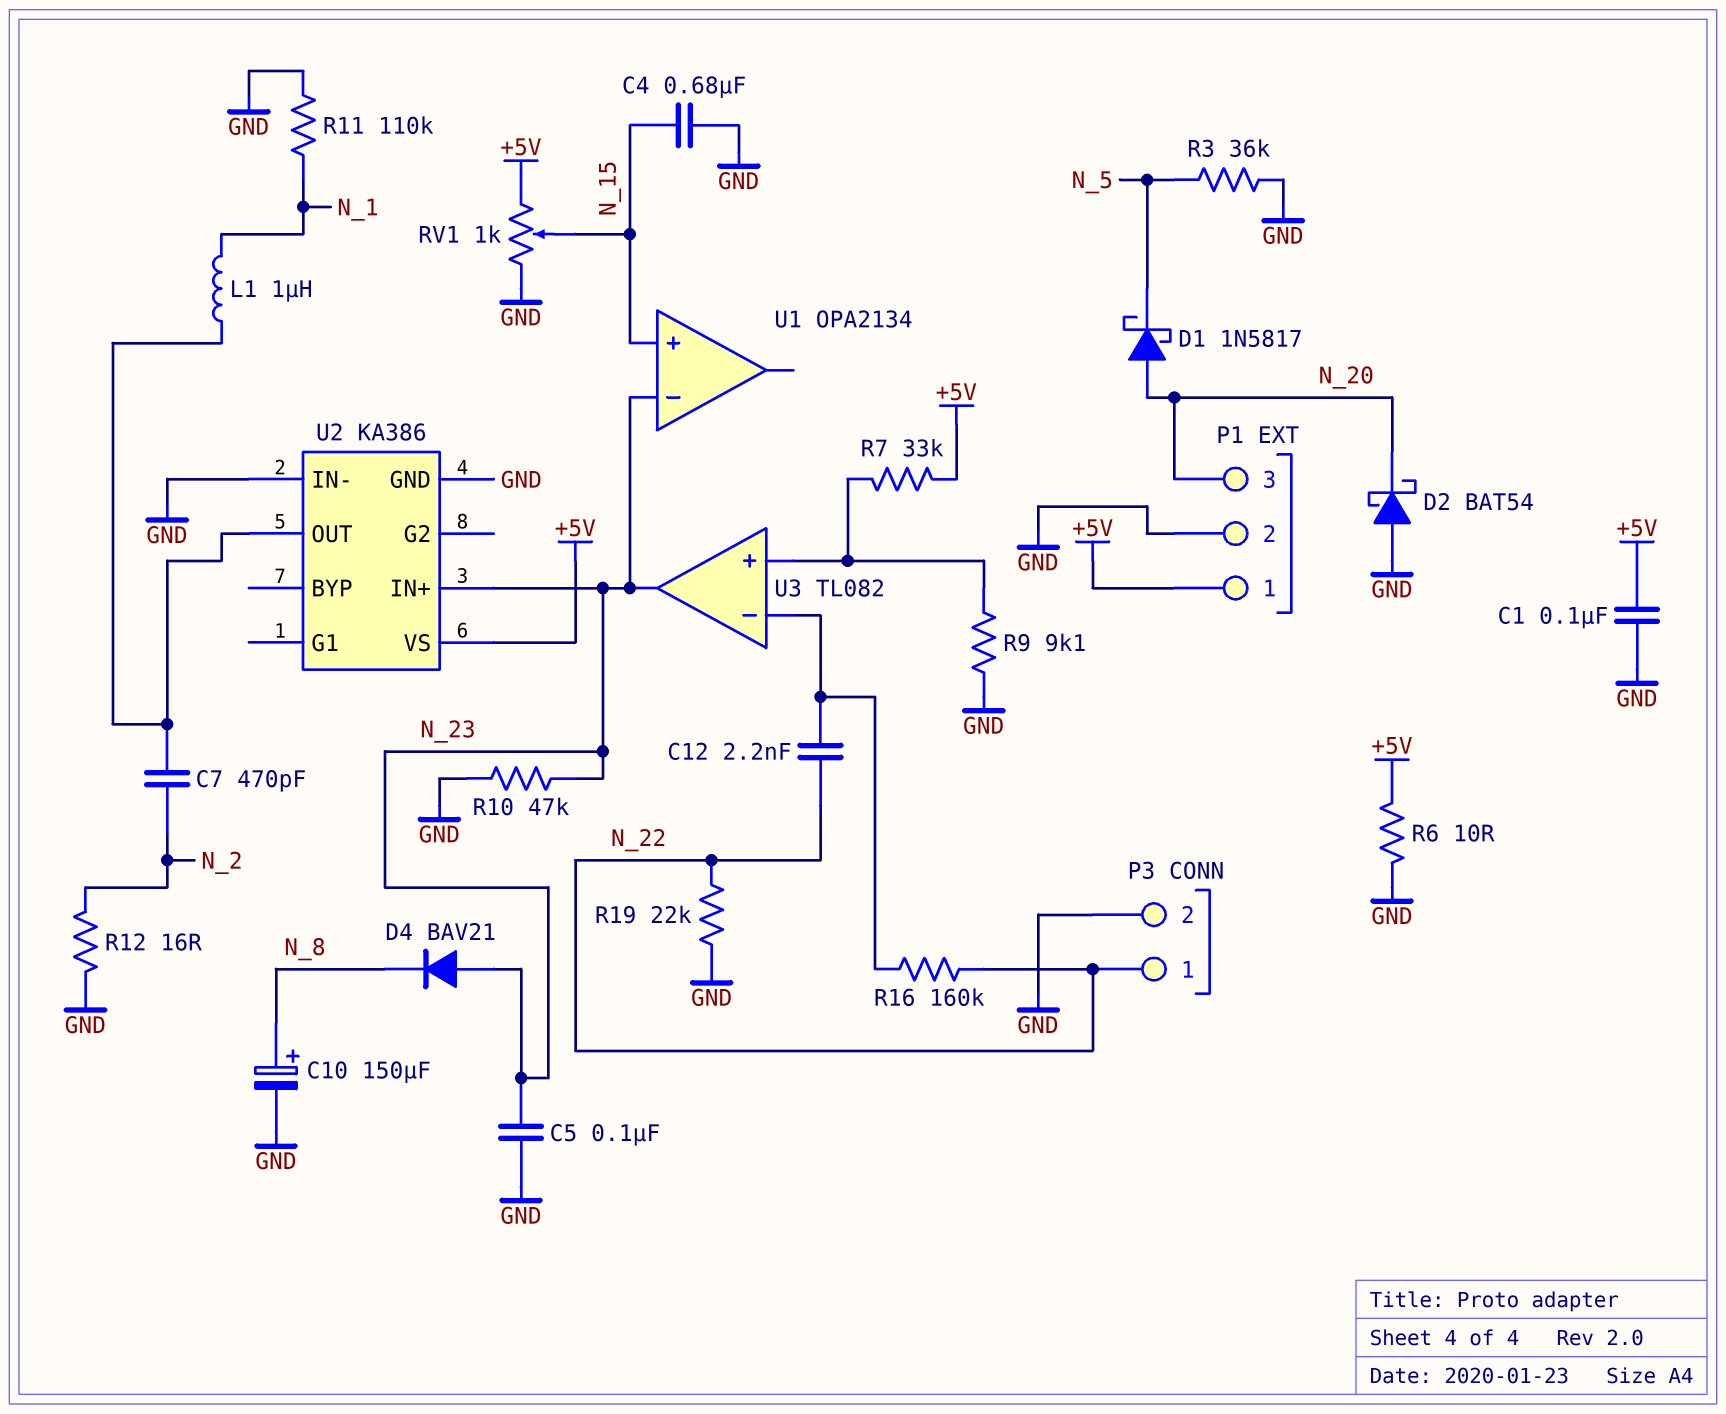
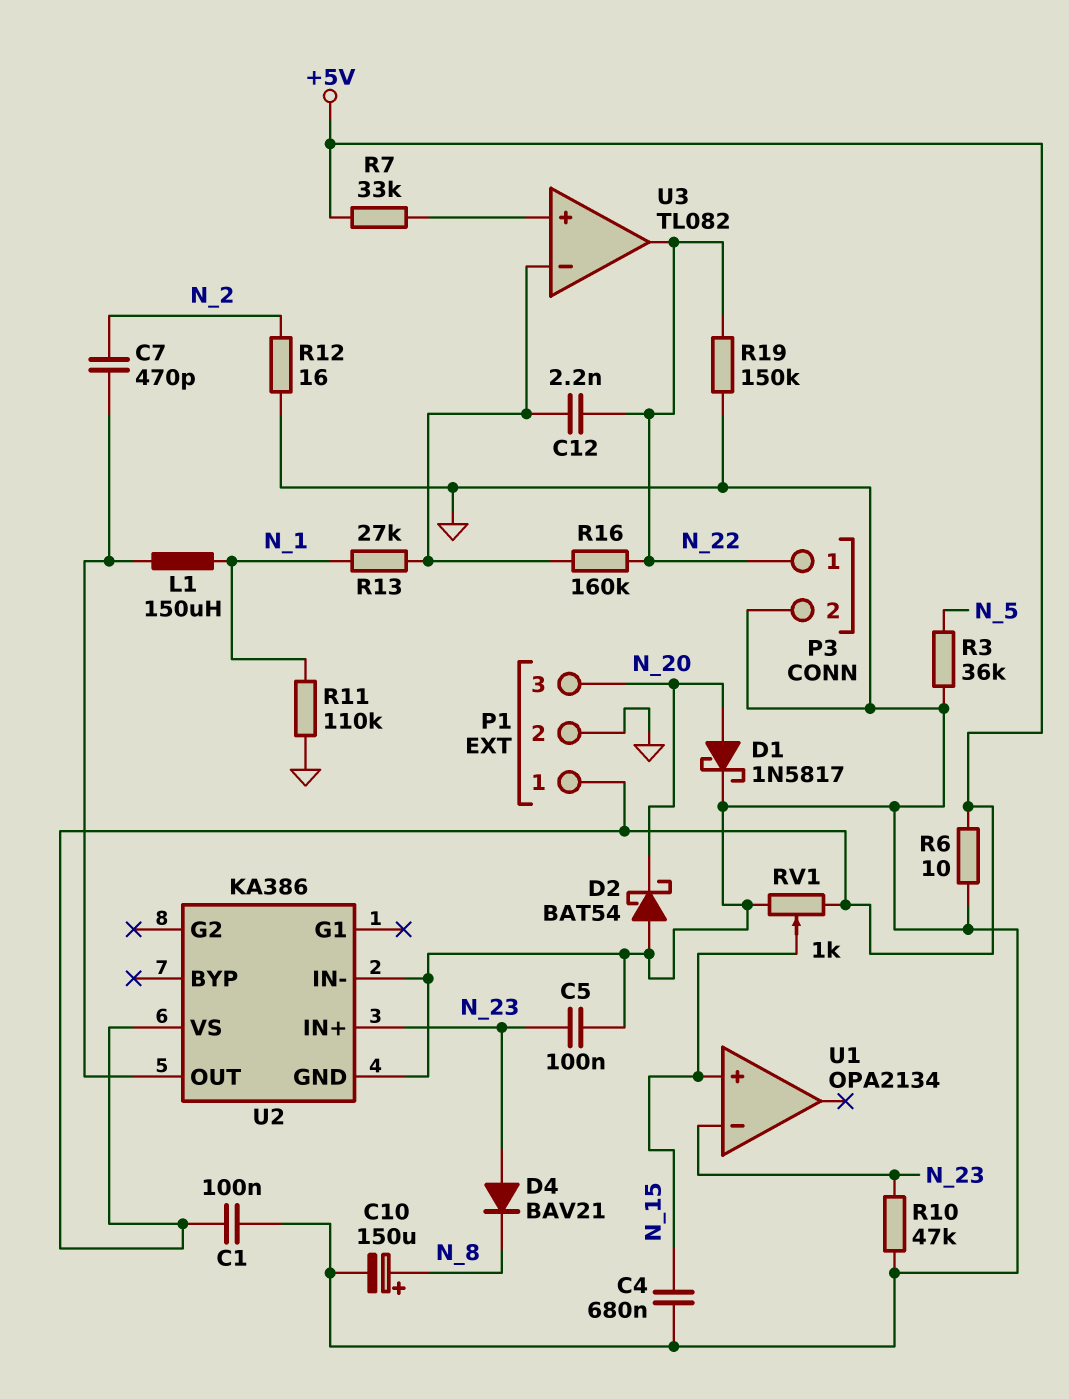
D1: schottky 1N5817 (A N_20, K N_5) -> schottky 1N5817 (A N_20, K GND)
L1: 1uH (N_1, U2/OUT) -> 150uH (N_1, U2/OUT)
R9: 9.1k (GND, U3/in+) -> none
R13: none -> 27k (N_1, U3/in-)
R19: 22k (GND, N_22) -> 150k (GND, N_22)
U3 pin out: N_23 -> N_22

